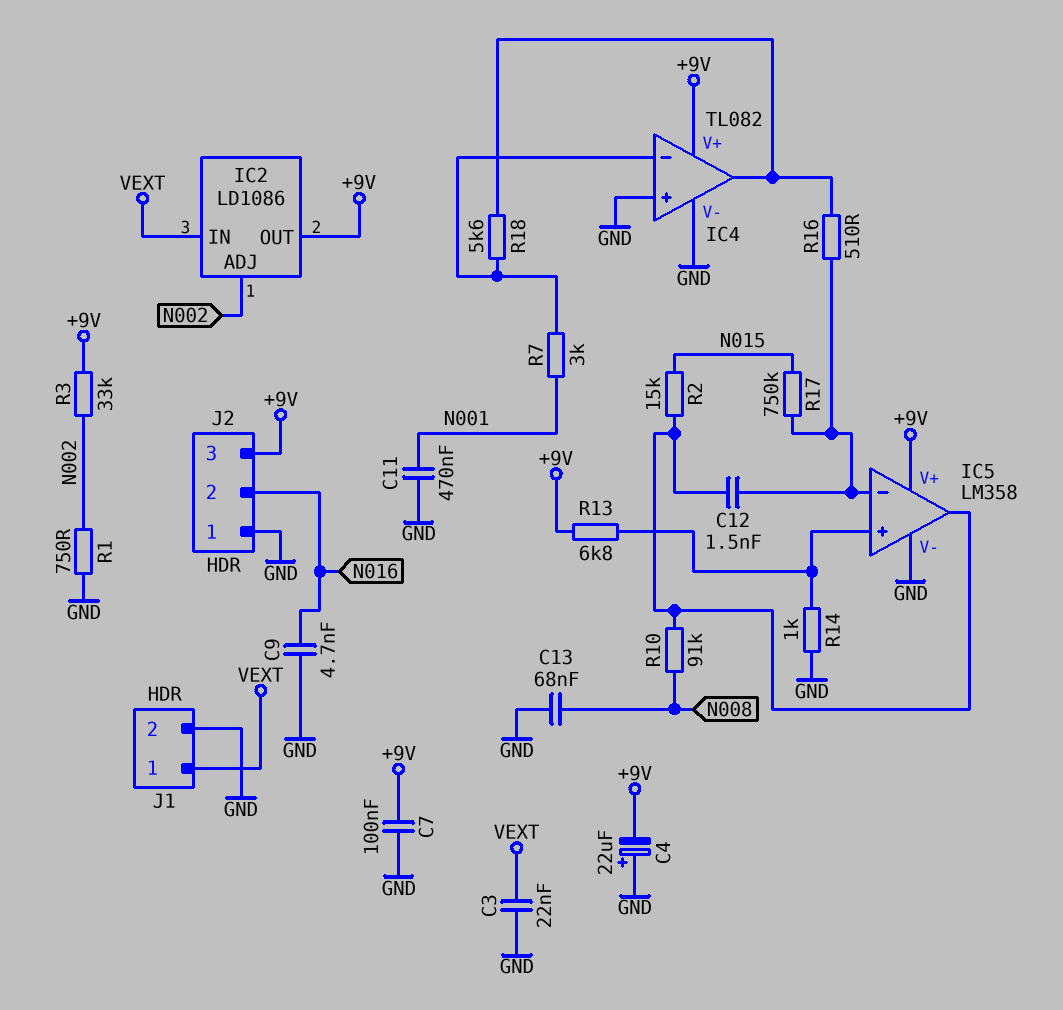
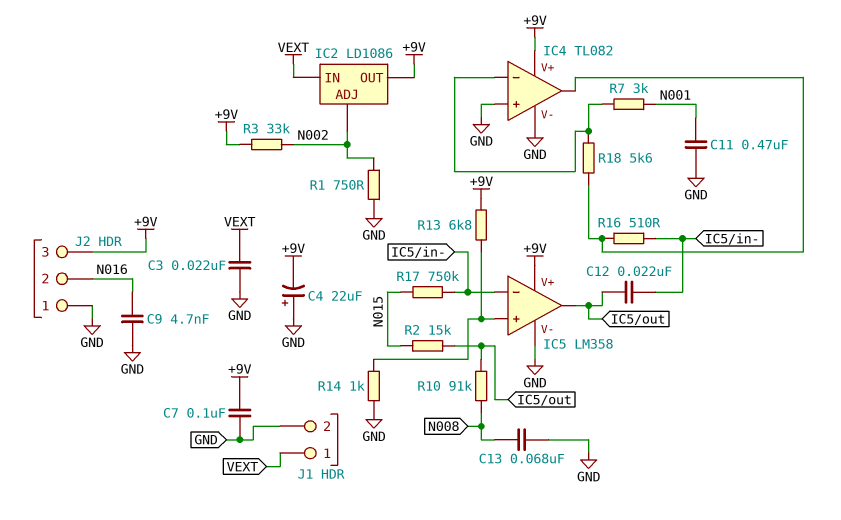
C12: 1.5nF (IC5/in-, IC5/out) -> 22nF (IC5/in-, IC5/out)

